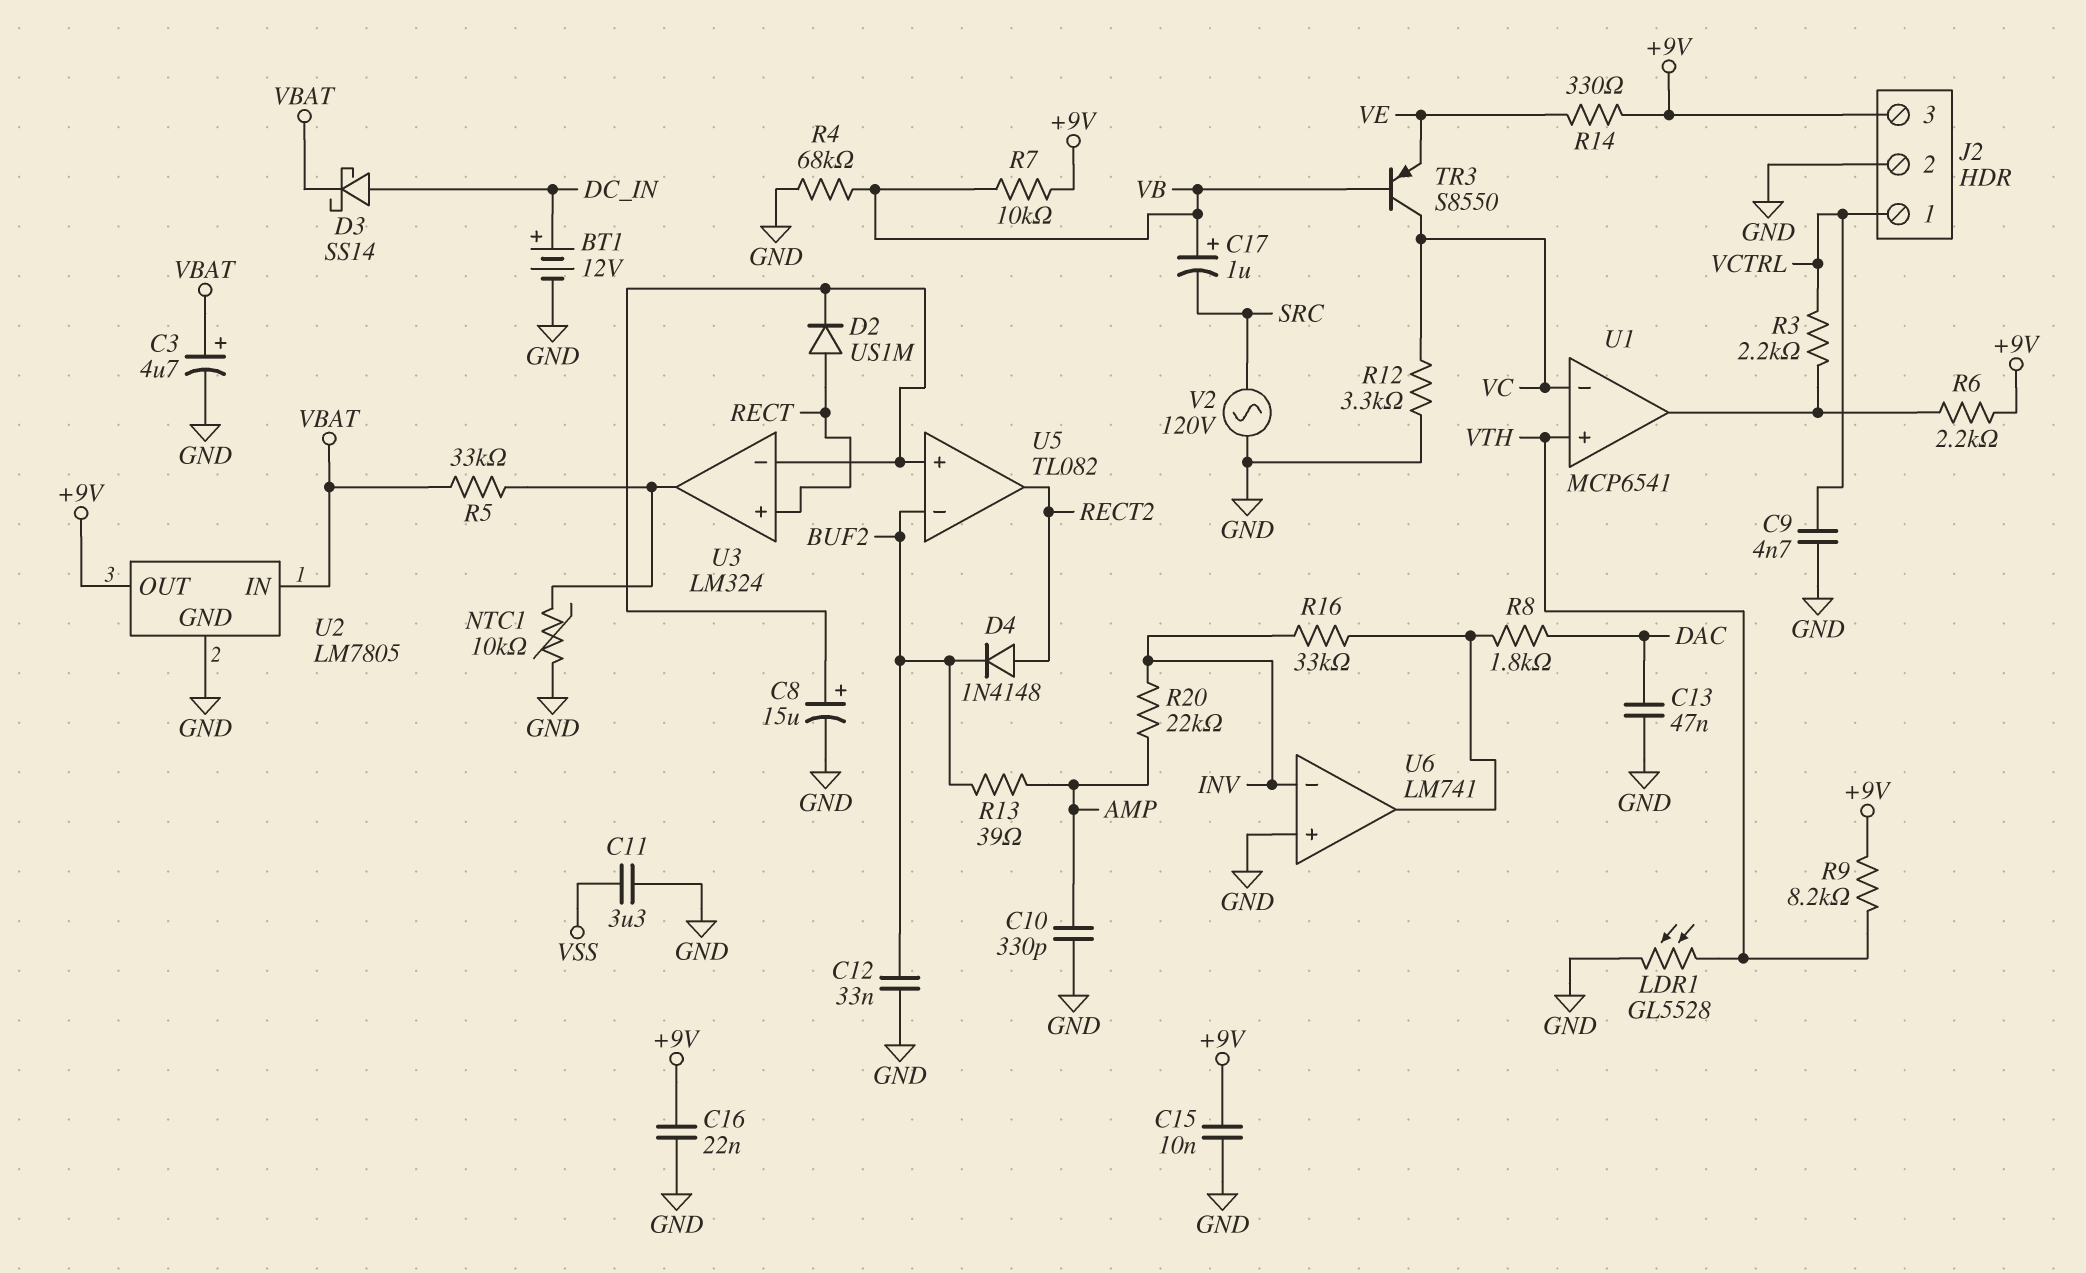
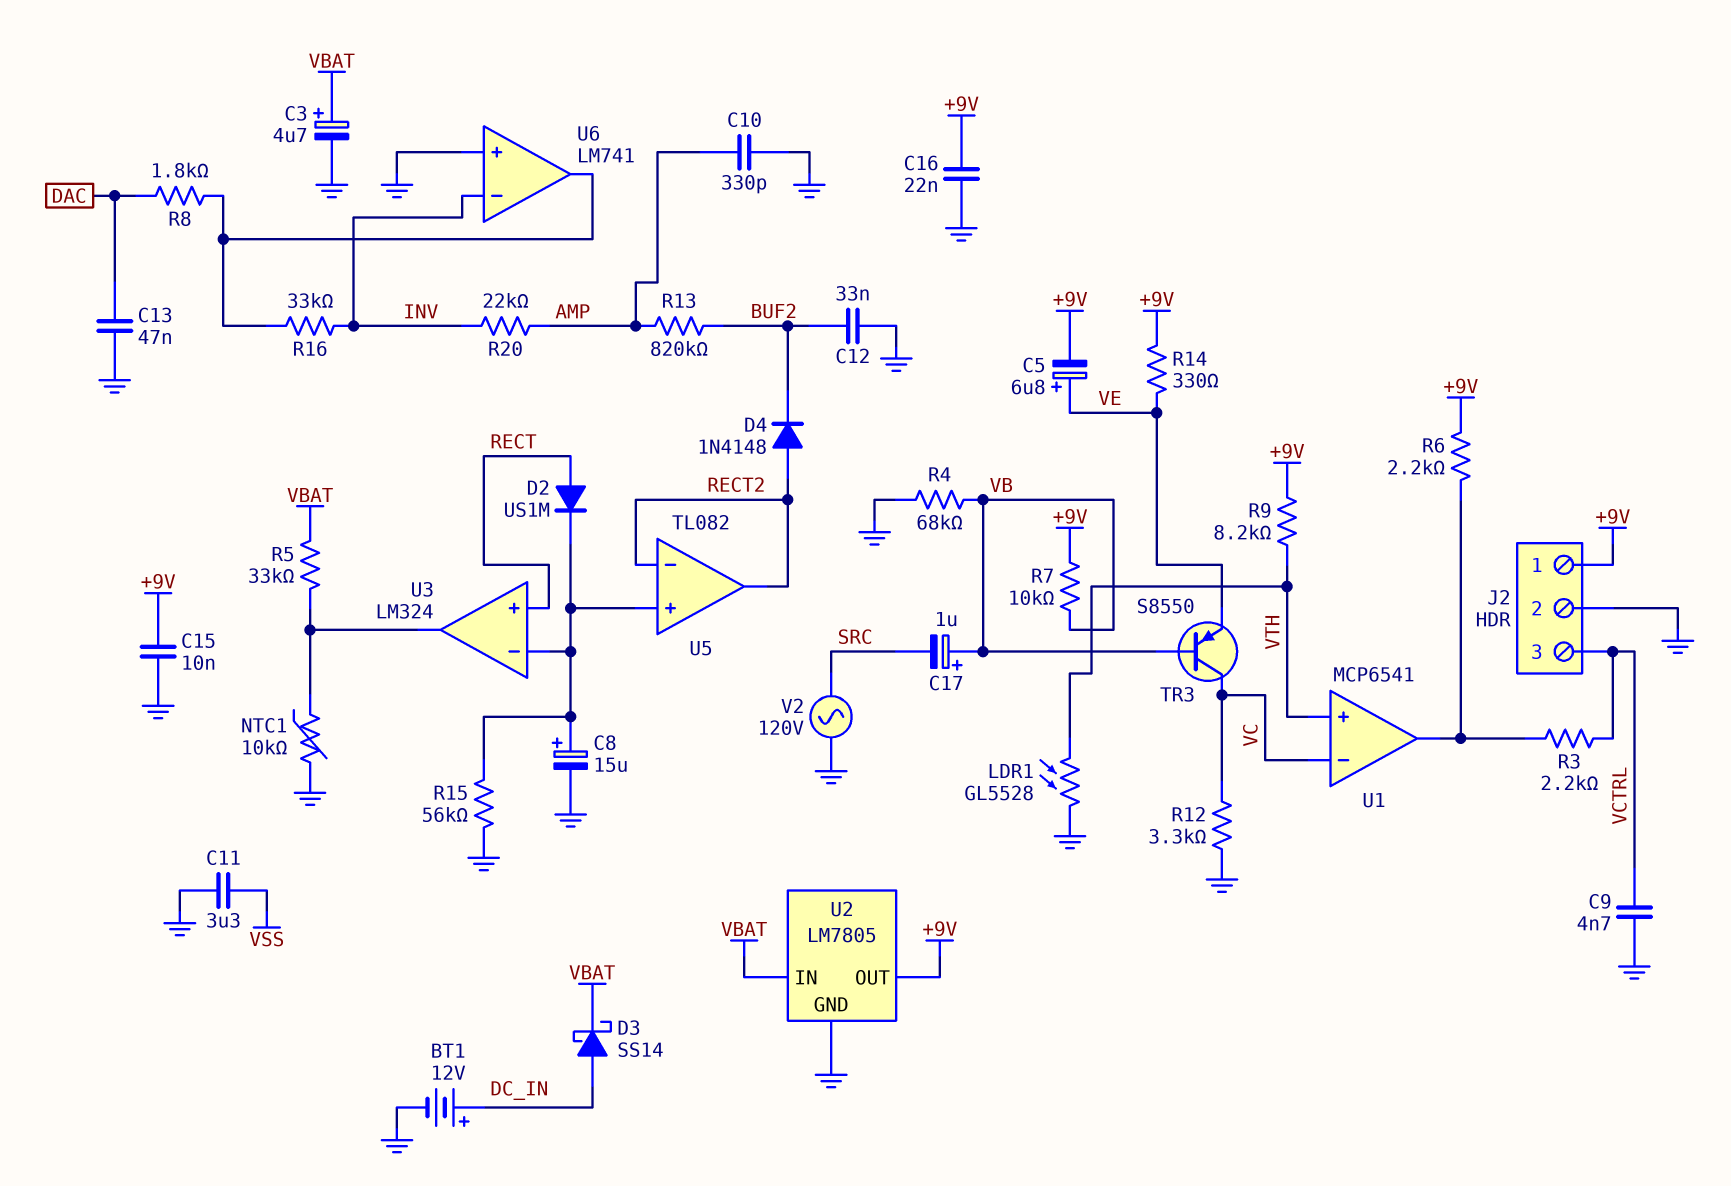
C5: none -> 6.8uF (plus VE, minus +9V)
J2 pin 1: VCTRL -> +9V
J2 pin 3: +9V -> VCTRL
R13: 39 (AMP, BUF2) -> 820k (AMP, BUF2)
R15: none -> 56k (GND, U3/in-)
U5 pin in-: BUF2 -> RECT2

